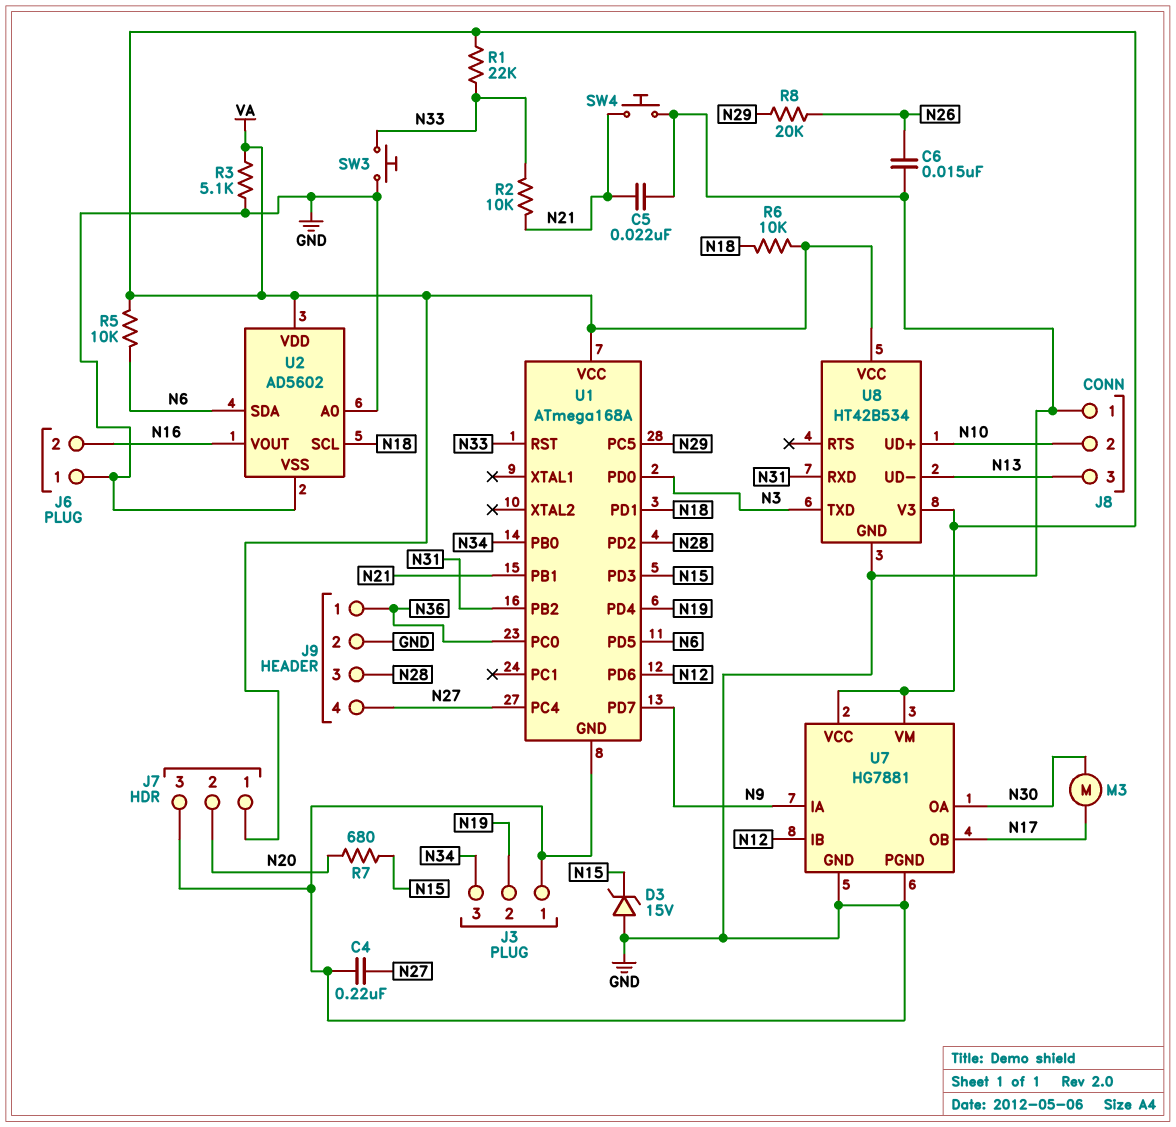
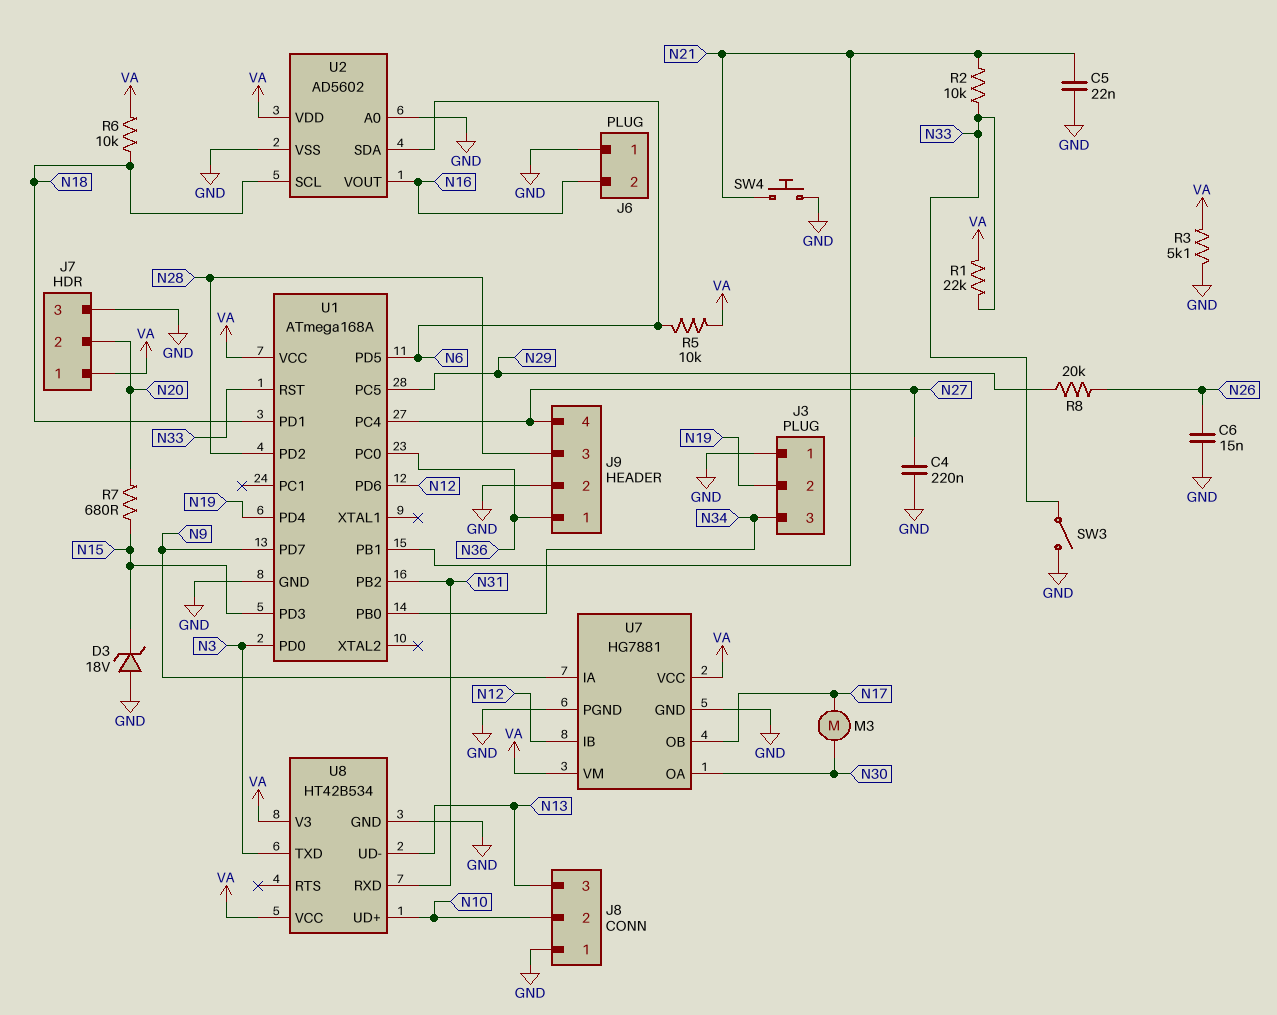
D3: zener 15V (A GND, K N15) -> zener 18V (A GND, K N15)
SW3: button (GND, N33) -> switch (GND, N33)

